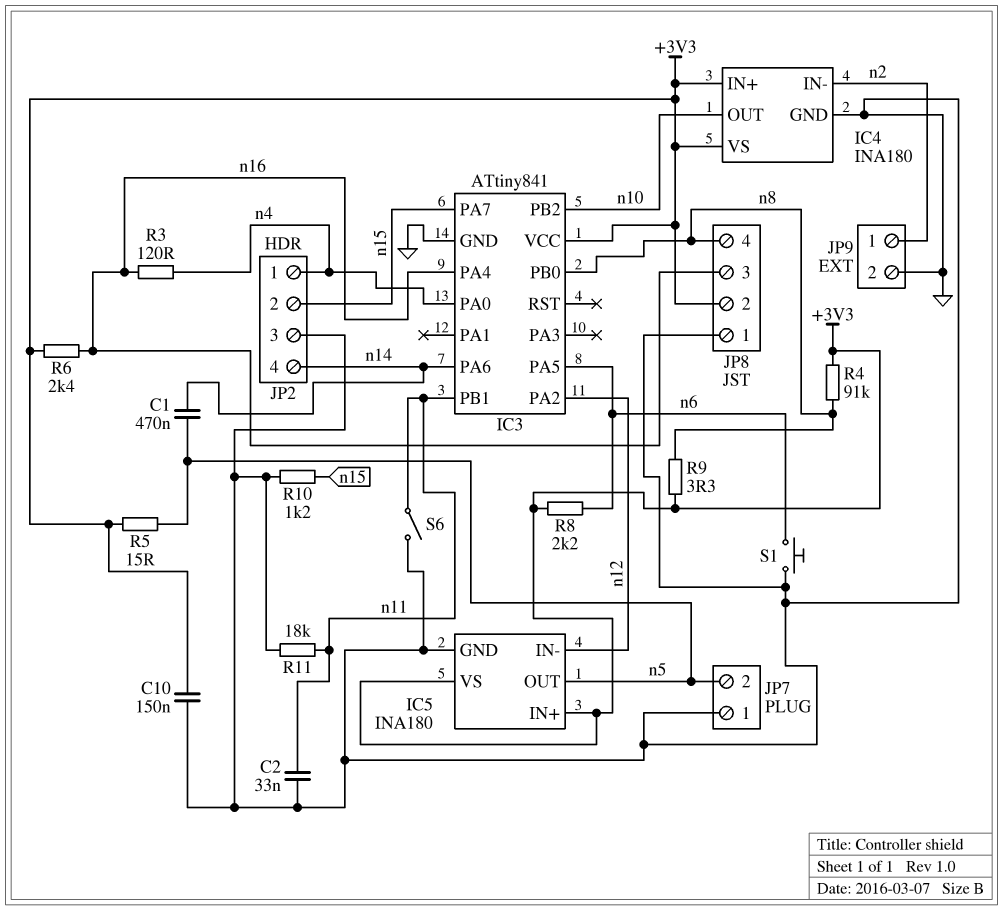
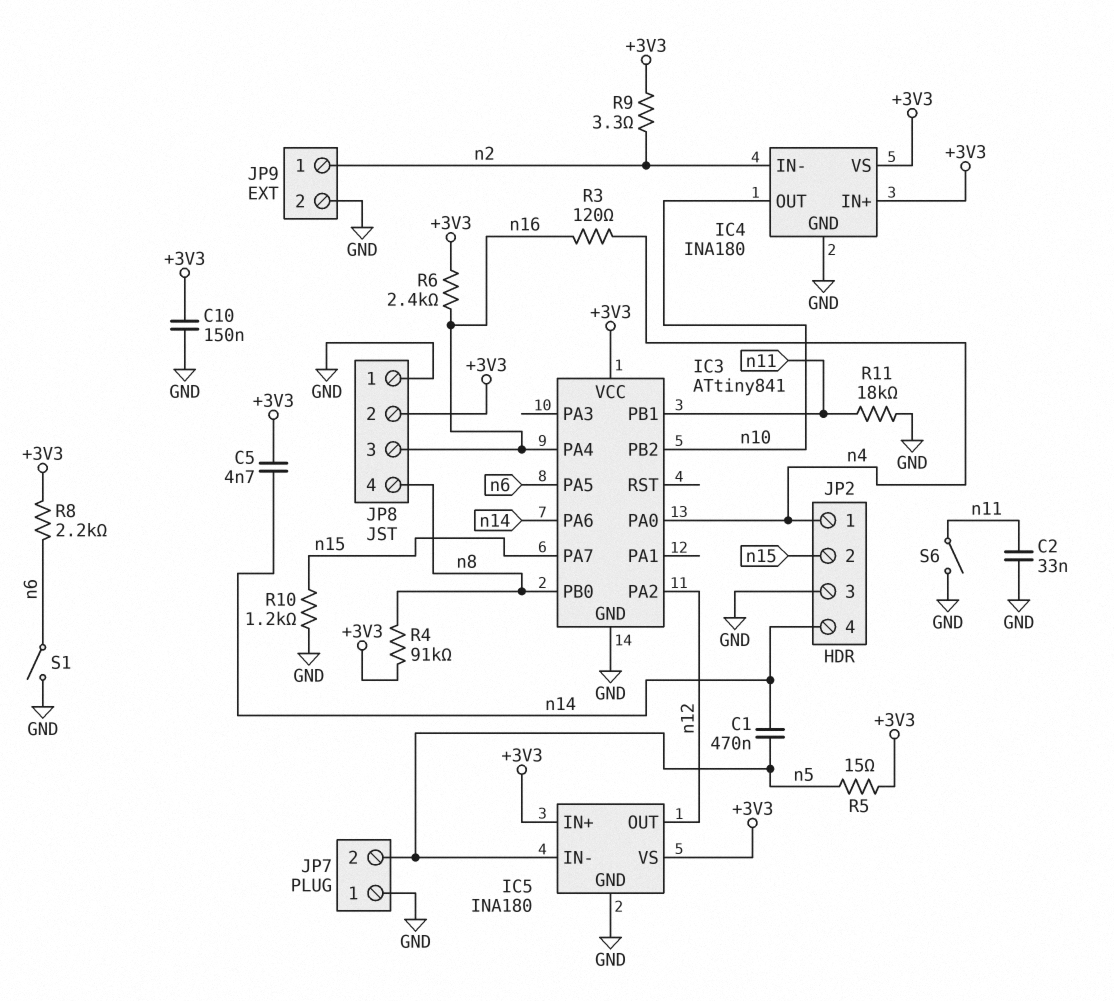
C5: none -> 4.7nF (+3V3, n14)
IC5 pin IN-: n12 -> n5
IC5 pin OUT: n5 -> n12
R9: 3.3 (+3V3, n8) -> 3.3 (+3V3, n2)
S1: button (GND, n6) -> switch (GND, n6)

